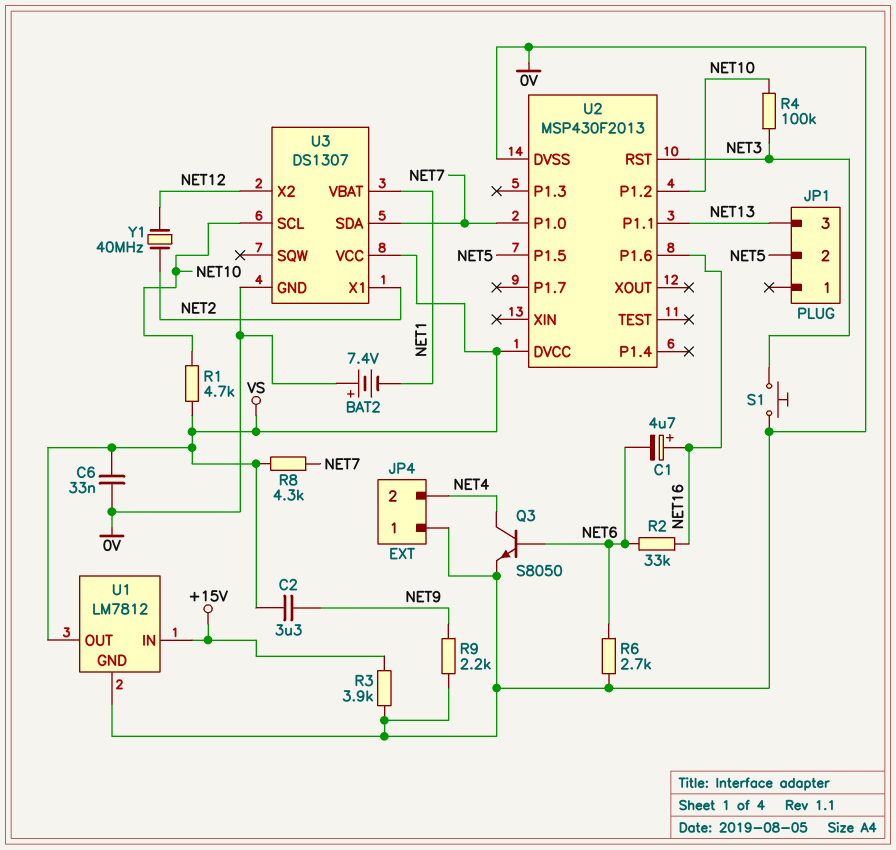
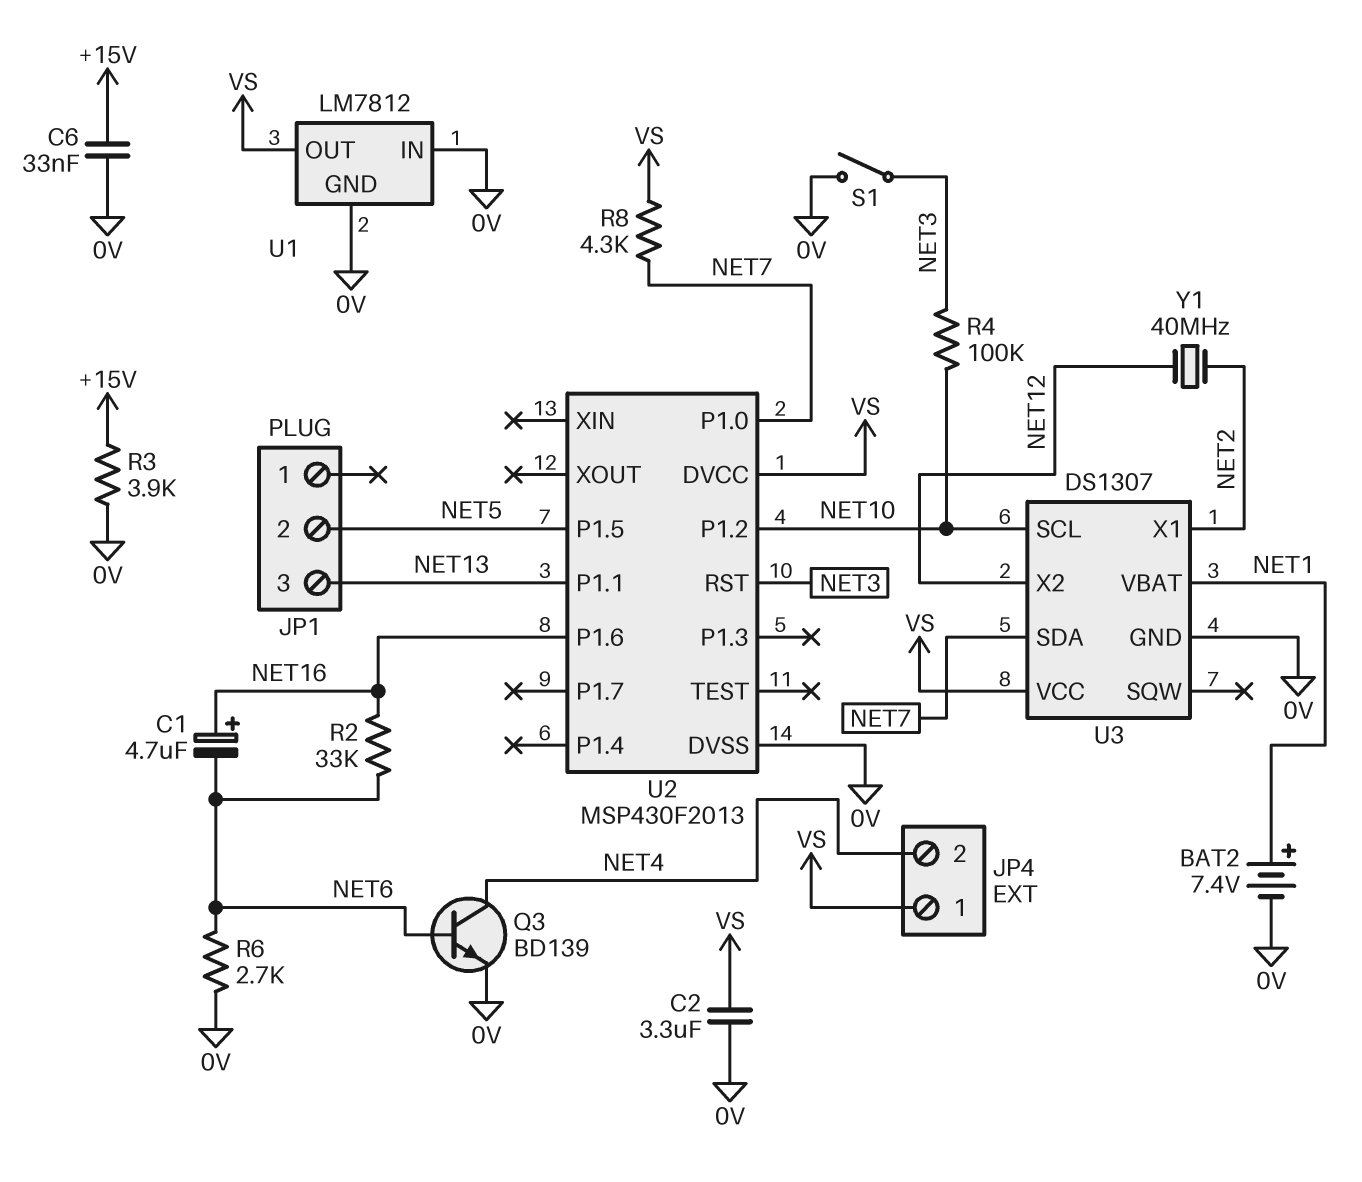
BAT2: 7.4V (plus 0V, minus NET1) -> 7.4V (plus NET1, minus 0V)
C2: 3.3uF (NET9, VS) -> 3.3uF (0V, VS)
C6: 33nF (0V, VS) -> 33nF (+15V, 0V)
JP4 pin 1: 0V -> VS
Q3: NPN S8050 (B NET6, C NET4, E 0V) -> NPN BD139 (B NET6, C NET4, E 0V)
R1: 4.7k (NET10, VS) -> none
R9: 2.2k (0V, NET9) -> none
S1: button (0V, NET3) -> switch (0V, NET3)
U1 pin IN: +15V -> 0V

